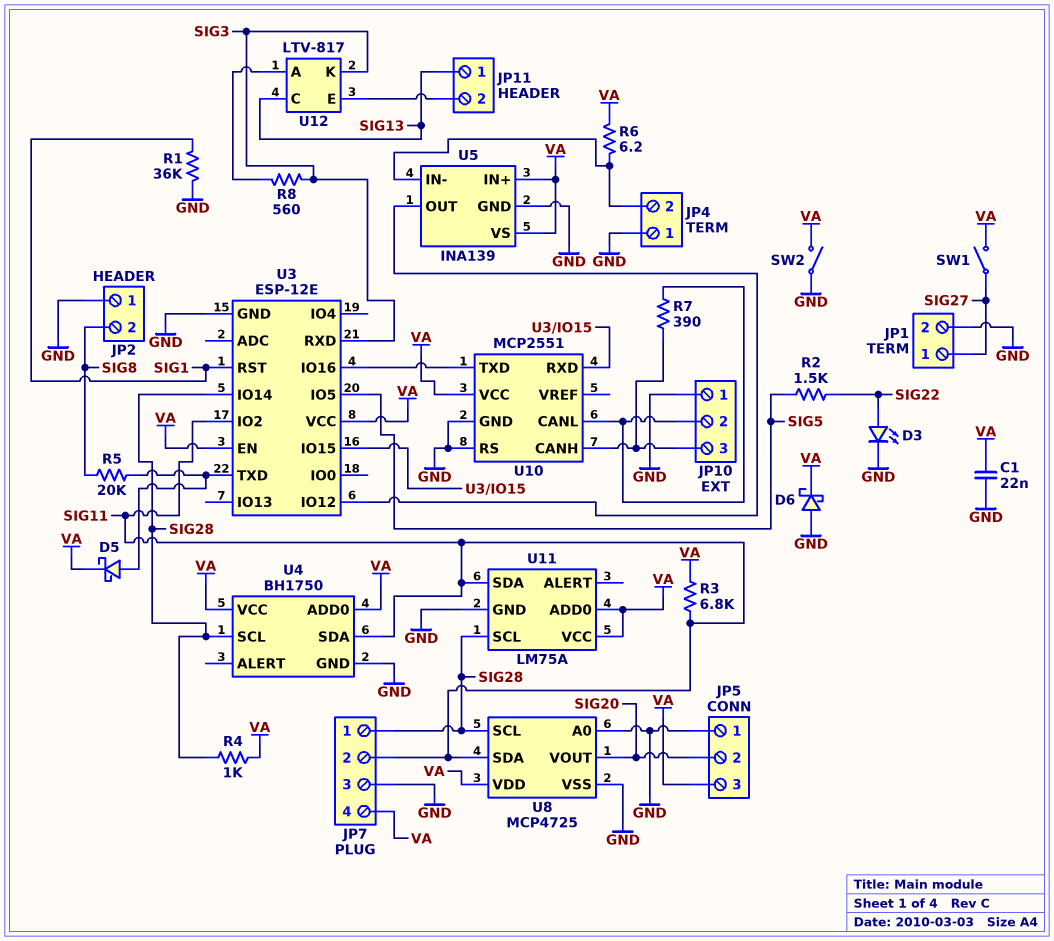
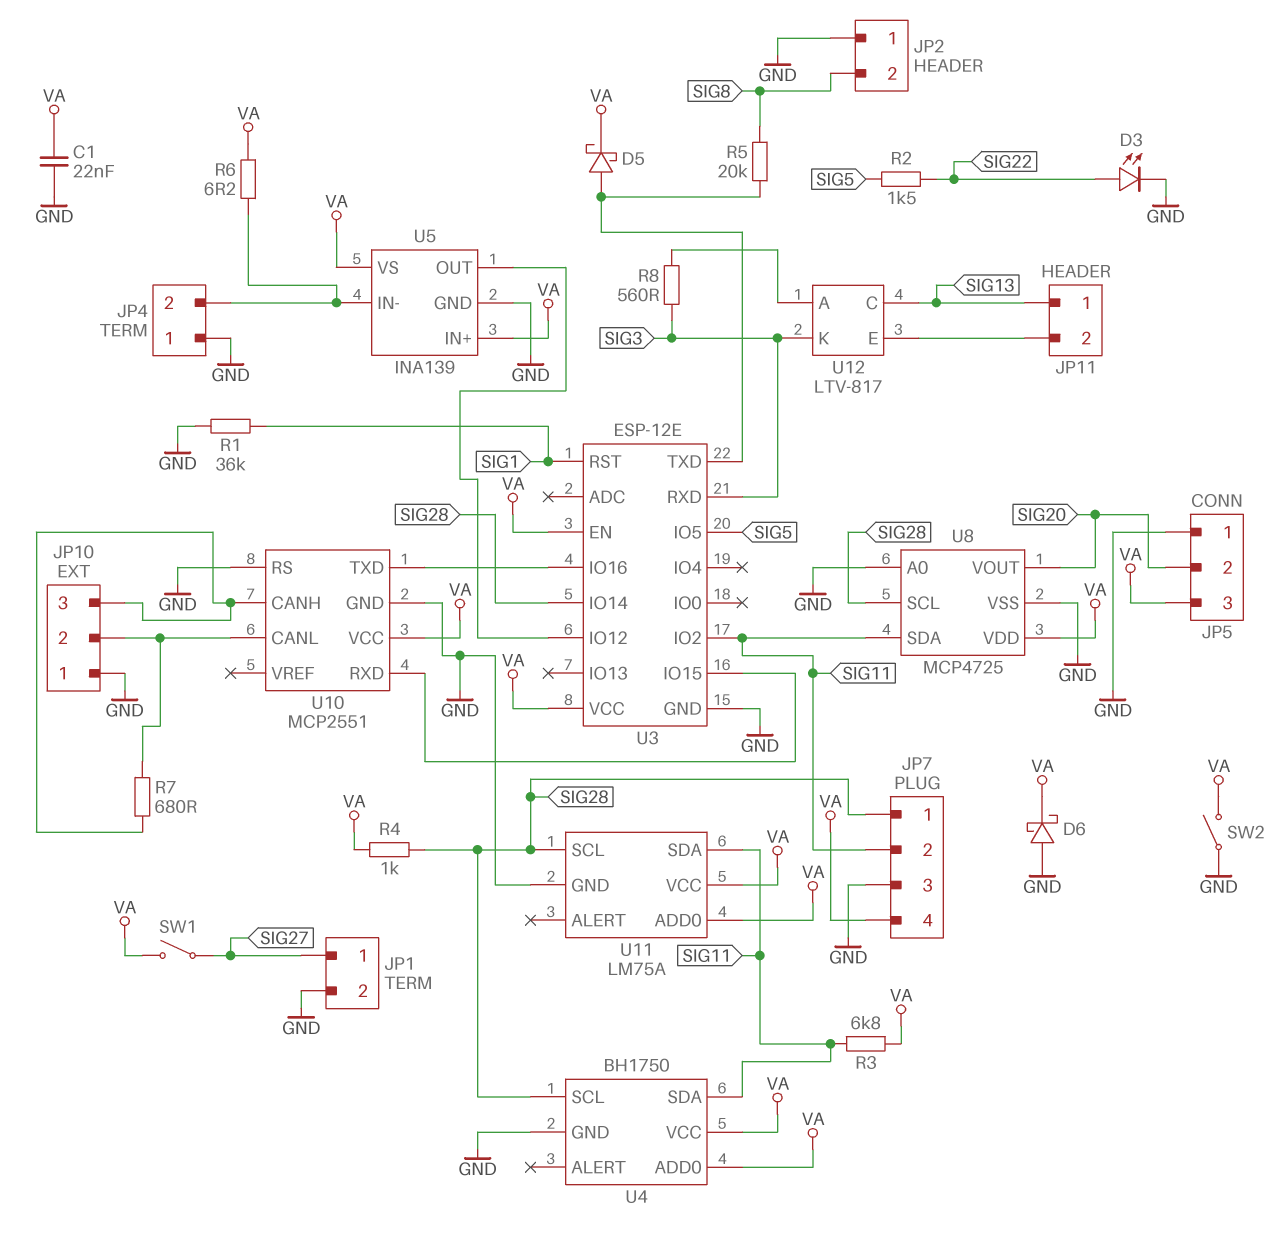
R7: 390 (JP10/2, JP10/3) -> 680 (JP10/2, JP10/3)

